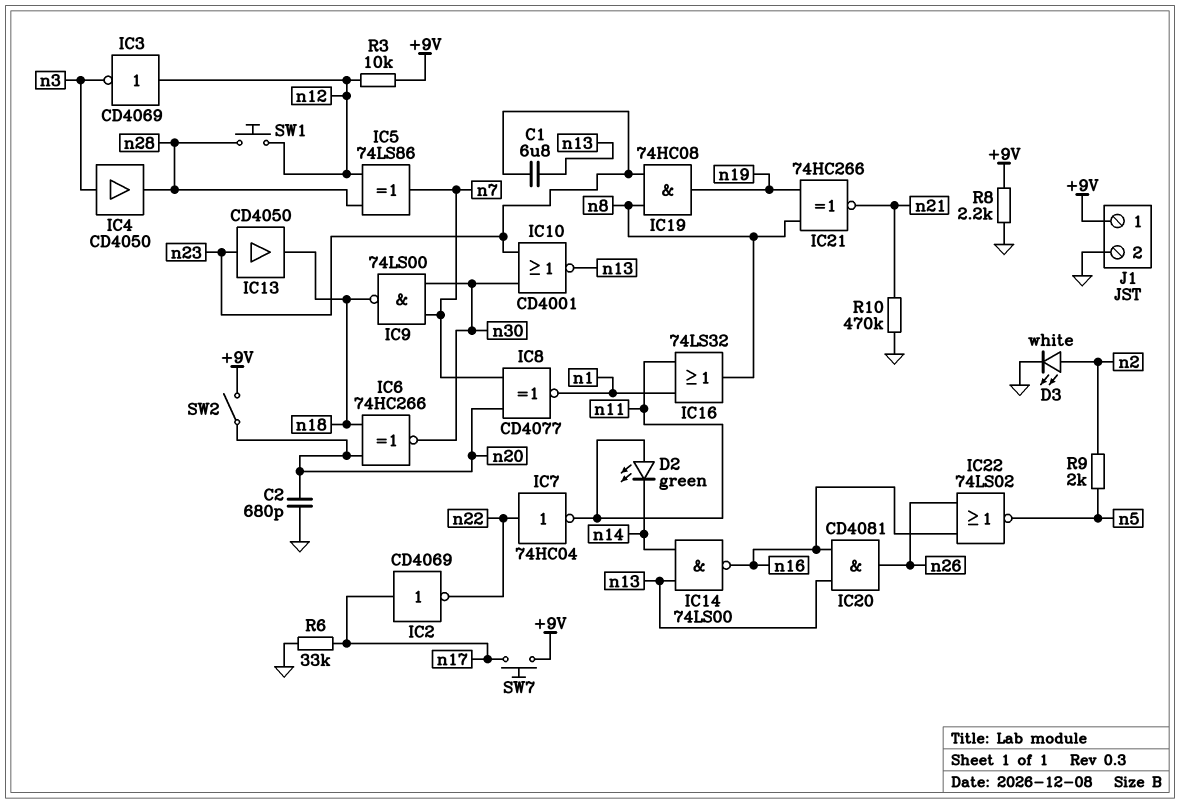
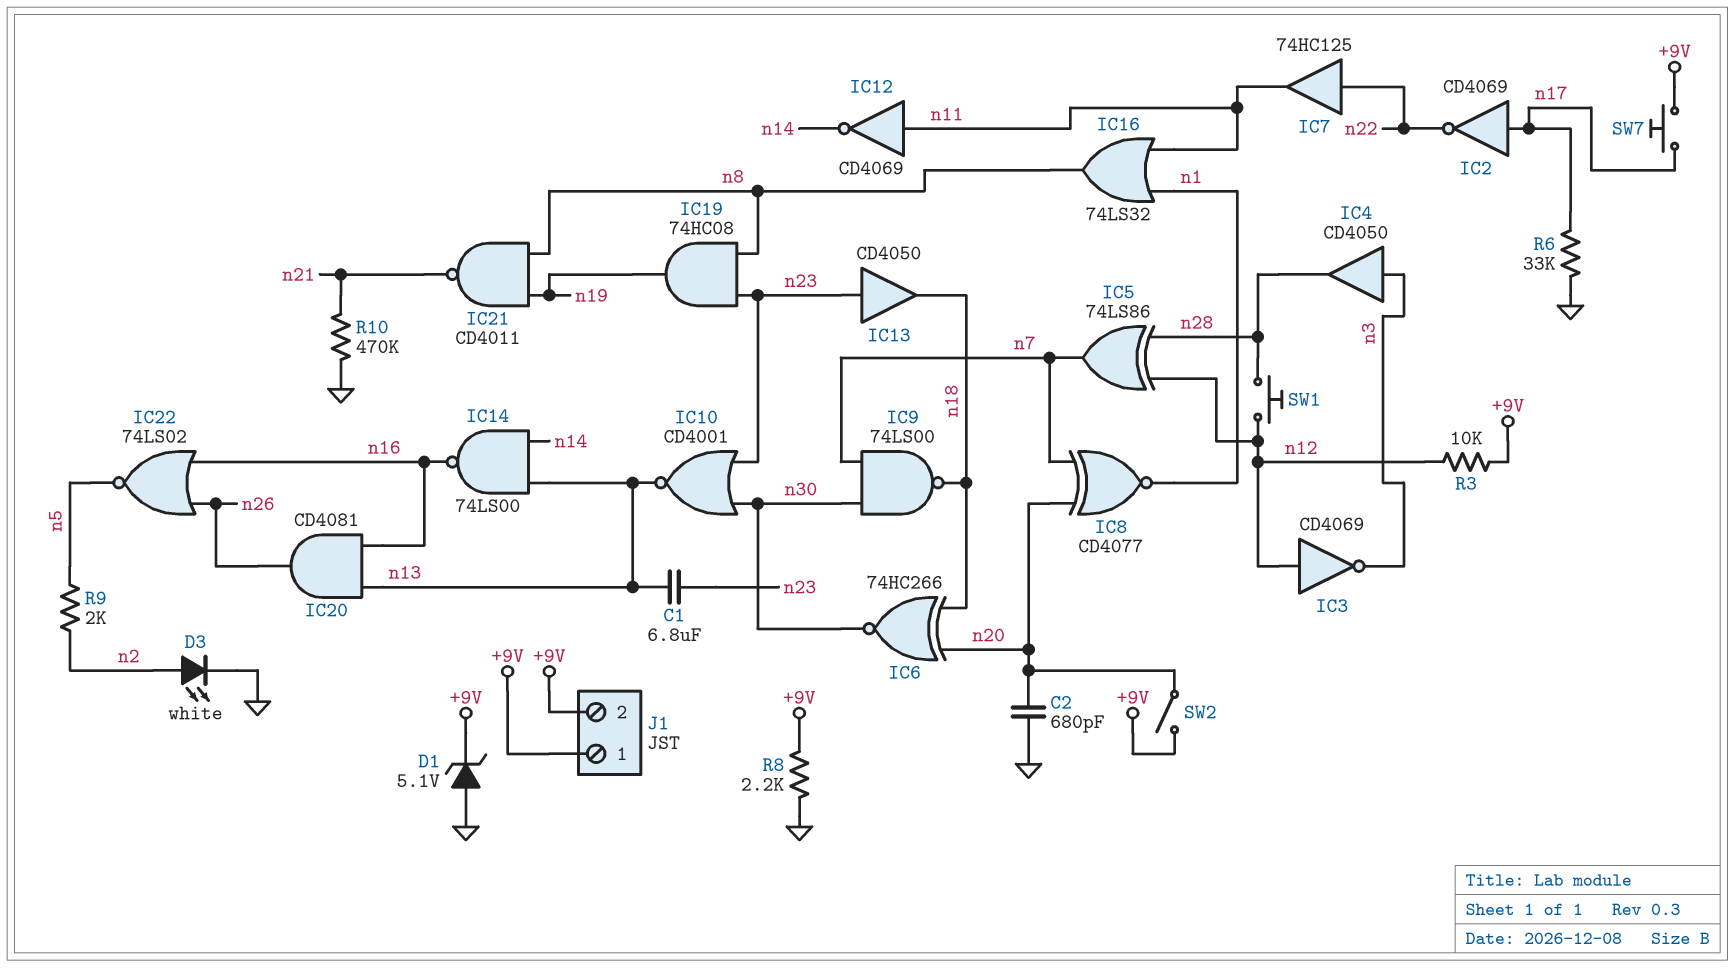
D1: none -> zener 5.1V (A GND, K +9V)
D2: LED green (A n11, K n14) -> none
IC7: NOT 74HC04 (in n22, out n11) -> buffer 74HC125 (in n22, out n11)
IC12: none -> NOT CD4069 (in n11, out n14)
IC21: XNOR 74HC266 (in n8, in n19, out n21) -> NAND CD4011 (in n8, in n19, out n21)
J1 pin 2: GND -> +9V

